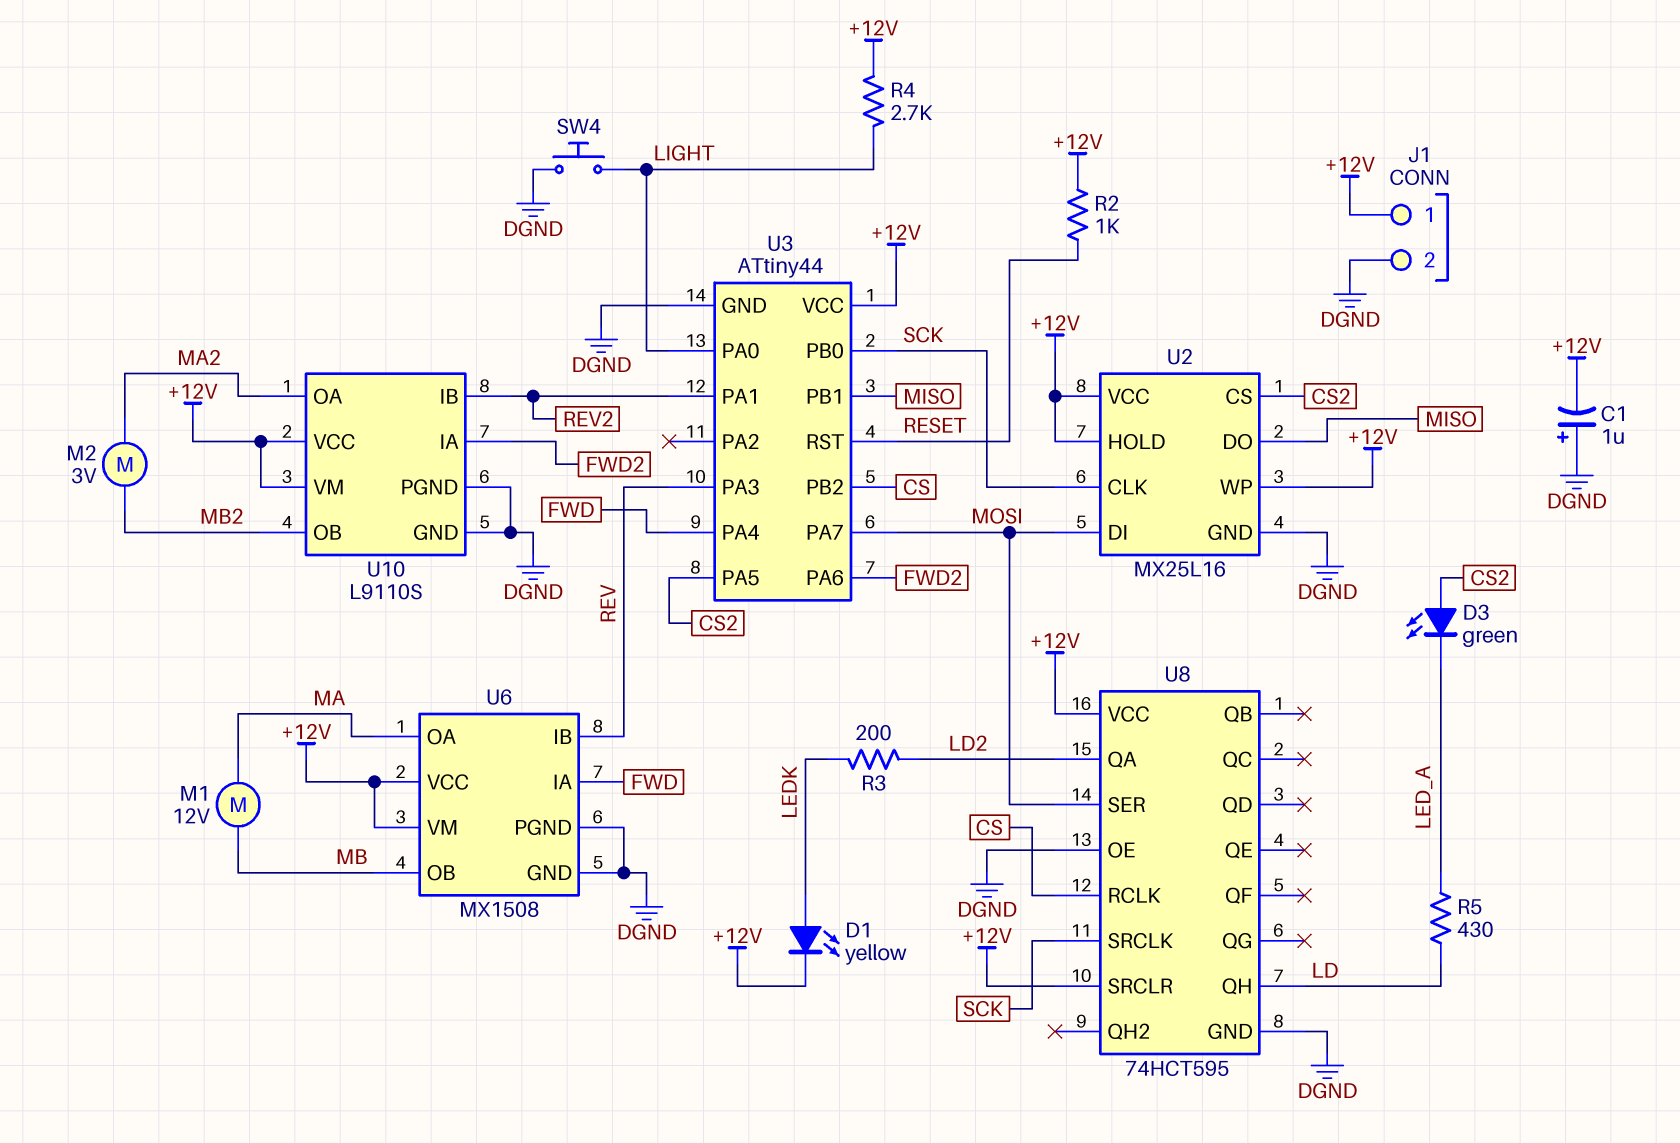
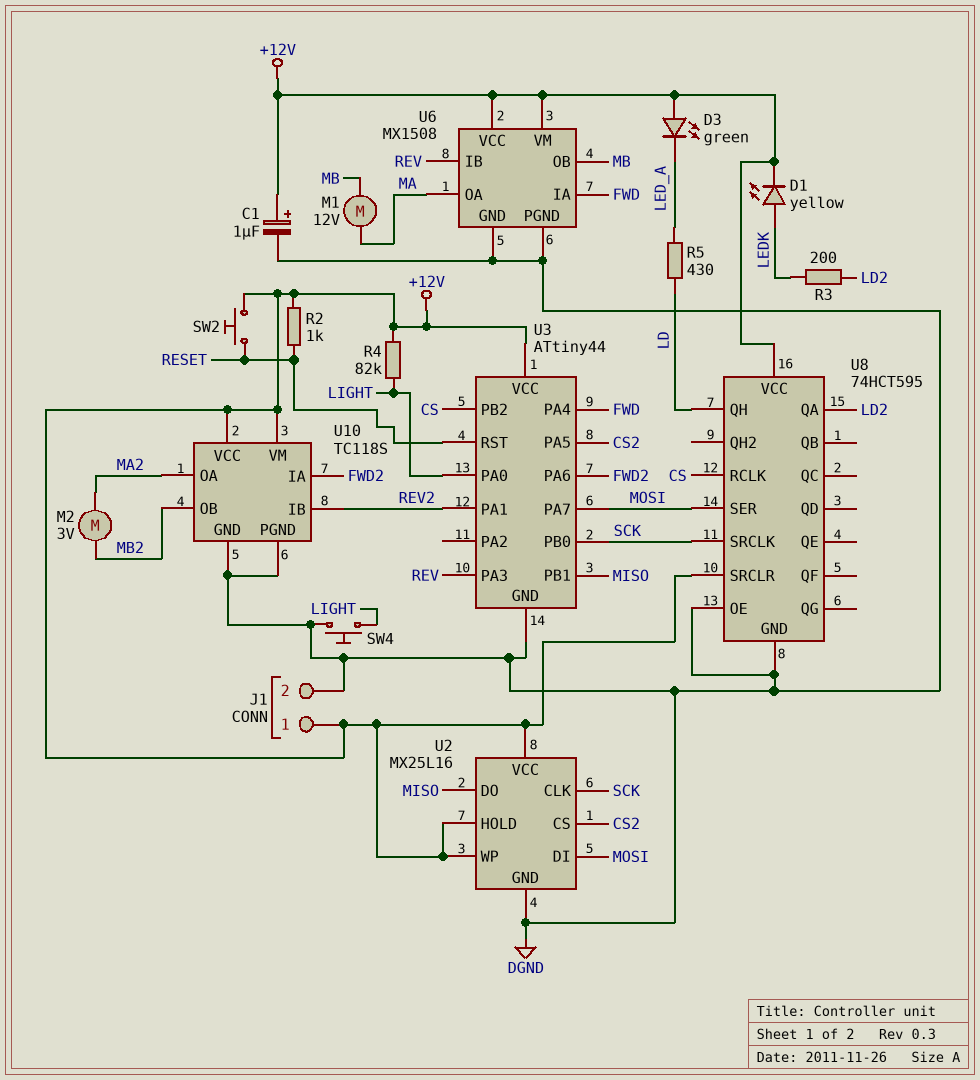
C1: 1uF (plus DGND, minus +12V) -> 1uF (plus +12V, minus DGND)
D3: LED green (A CS2, K LED_A) -> LED green (A +12V, K LED_A)
R4: 2.7k (+12V, LIGHT) -> 82k (+12V, LIGHT)
SW2: none -> button (+12V, RESET)
U10: L9110S -> TC118S

